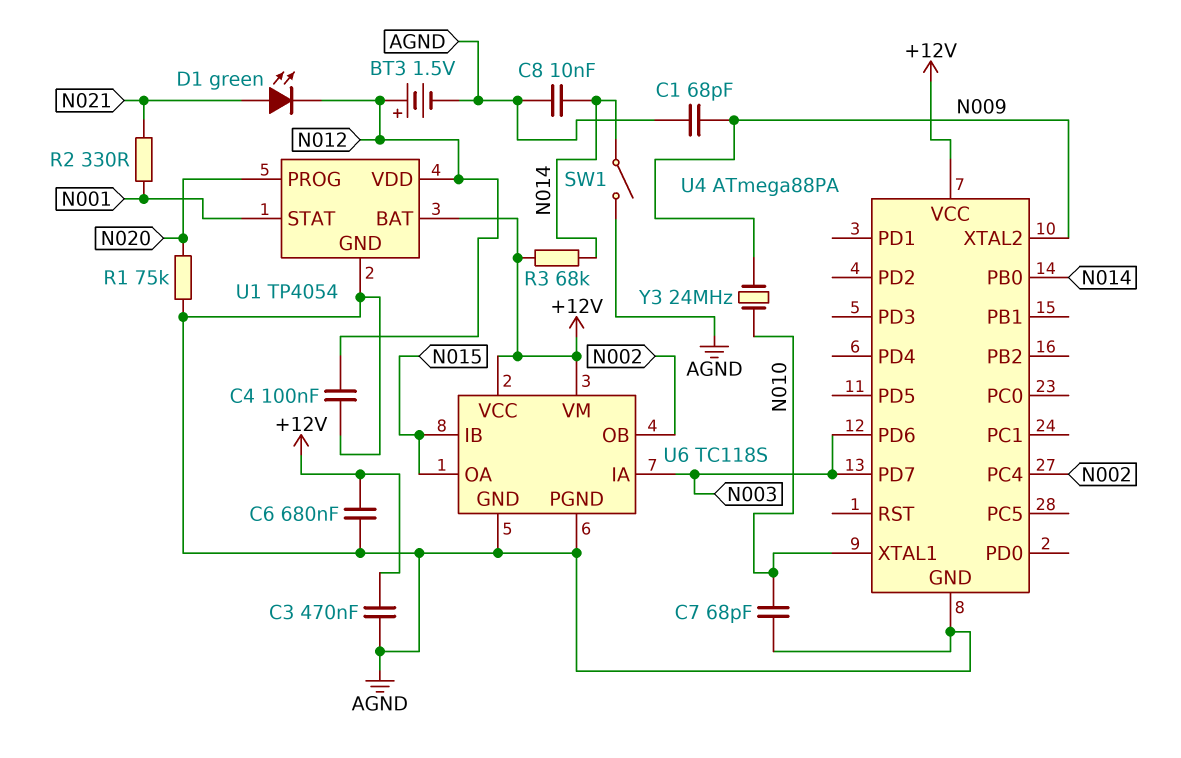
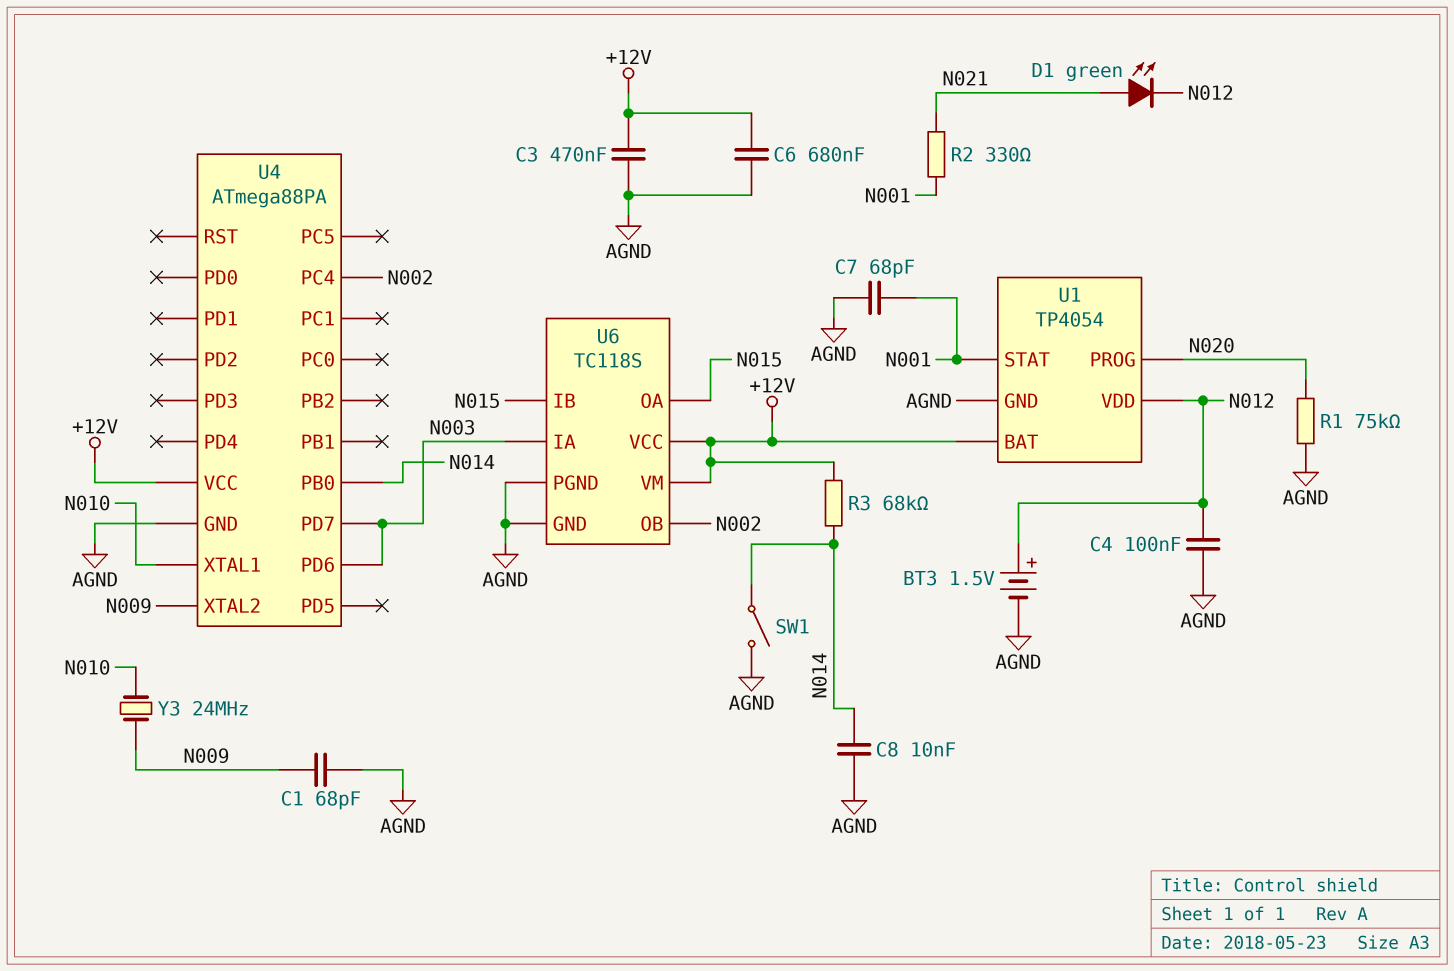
C7: 68pF (AGND, N010) -> 68pF (AGND, N001)

